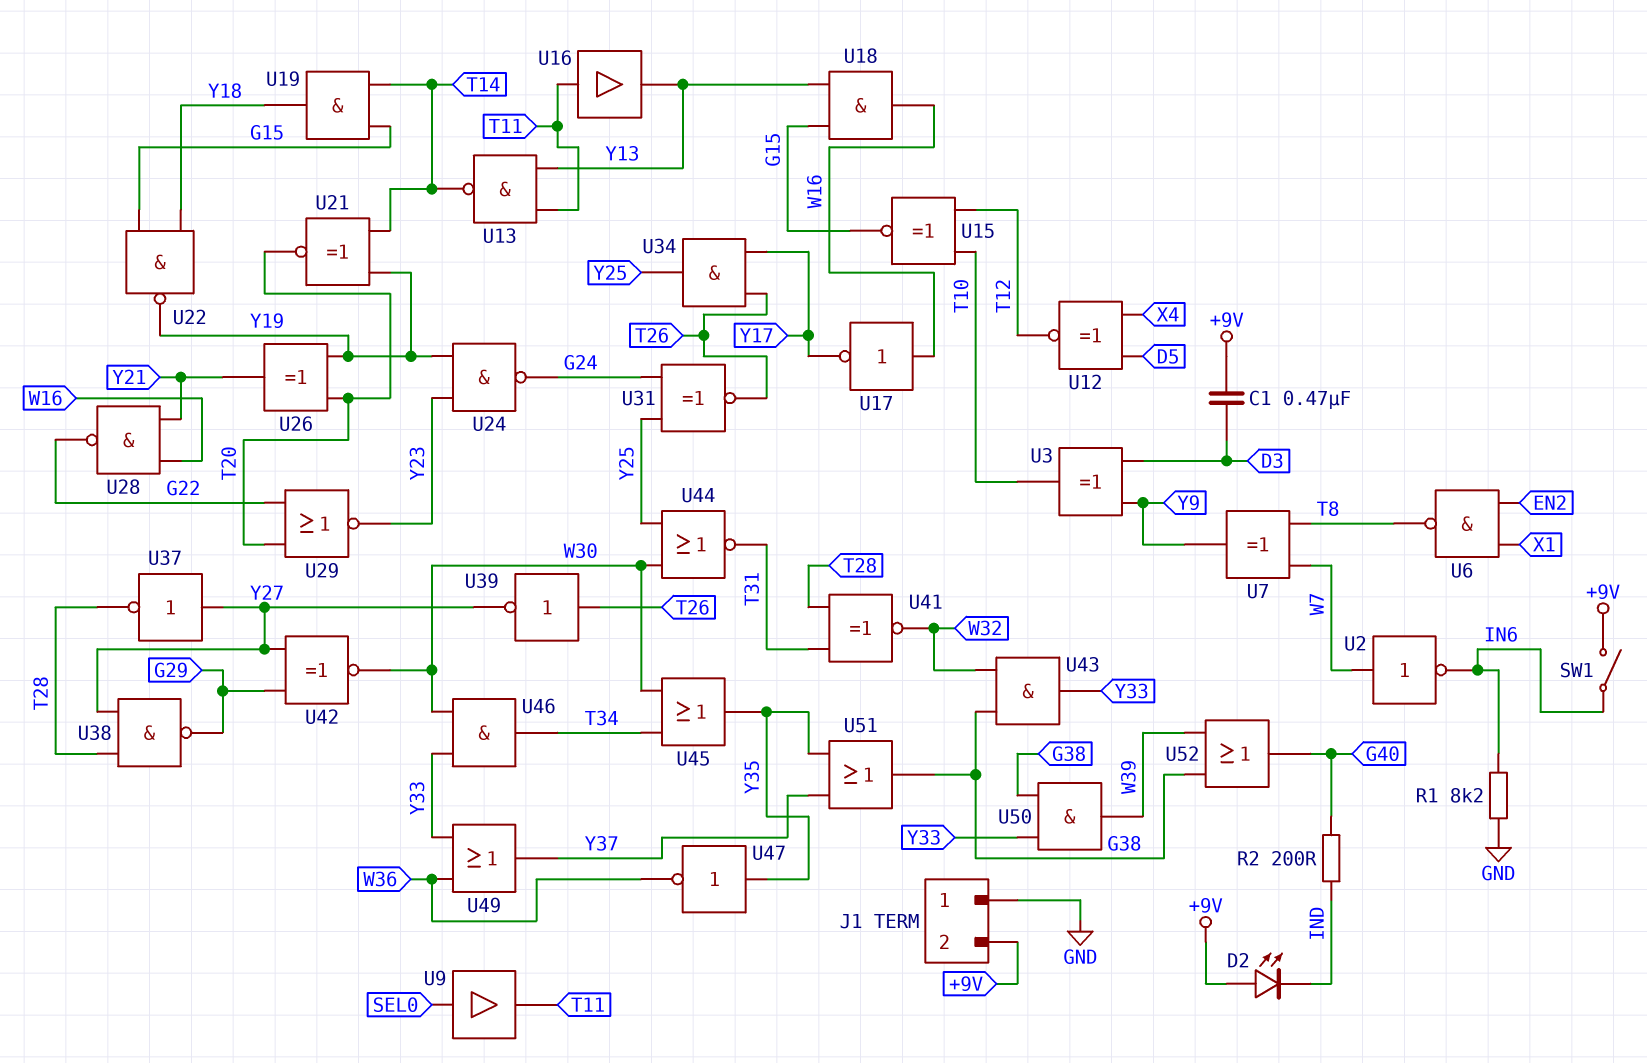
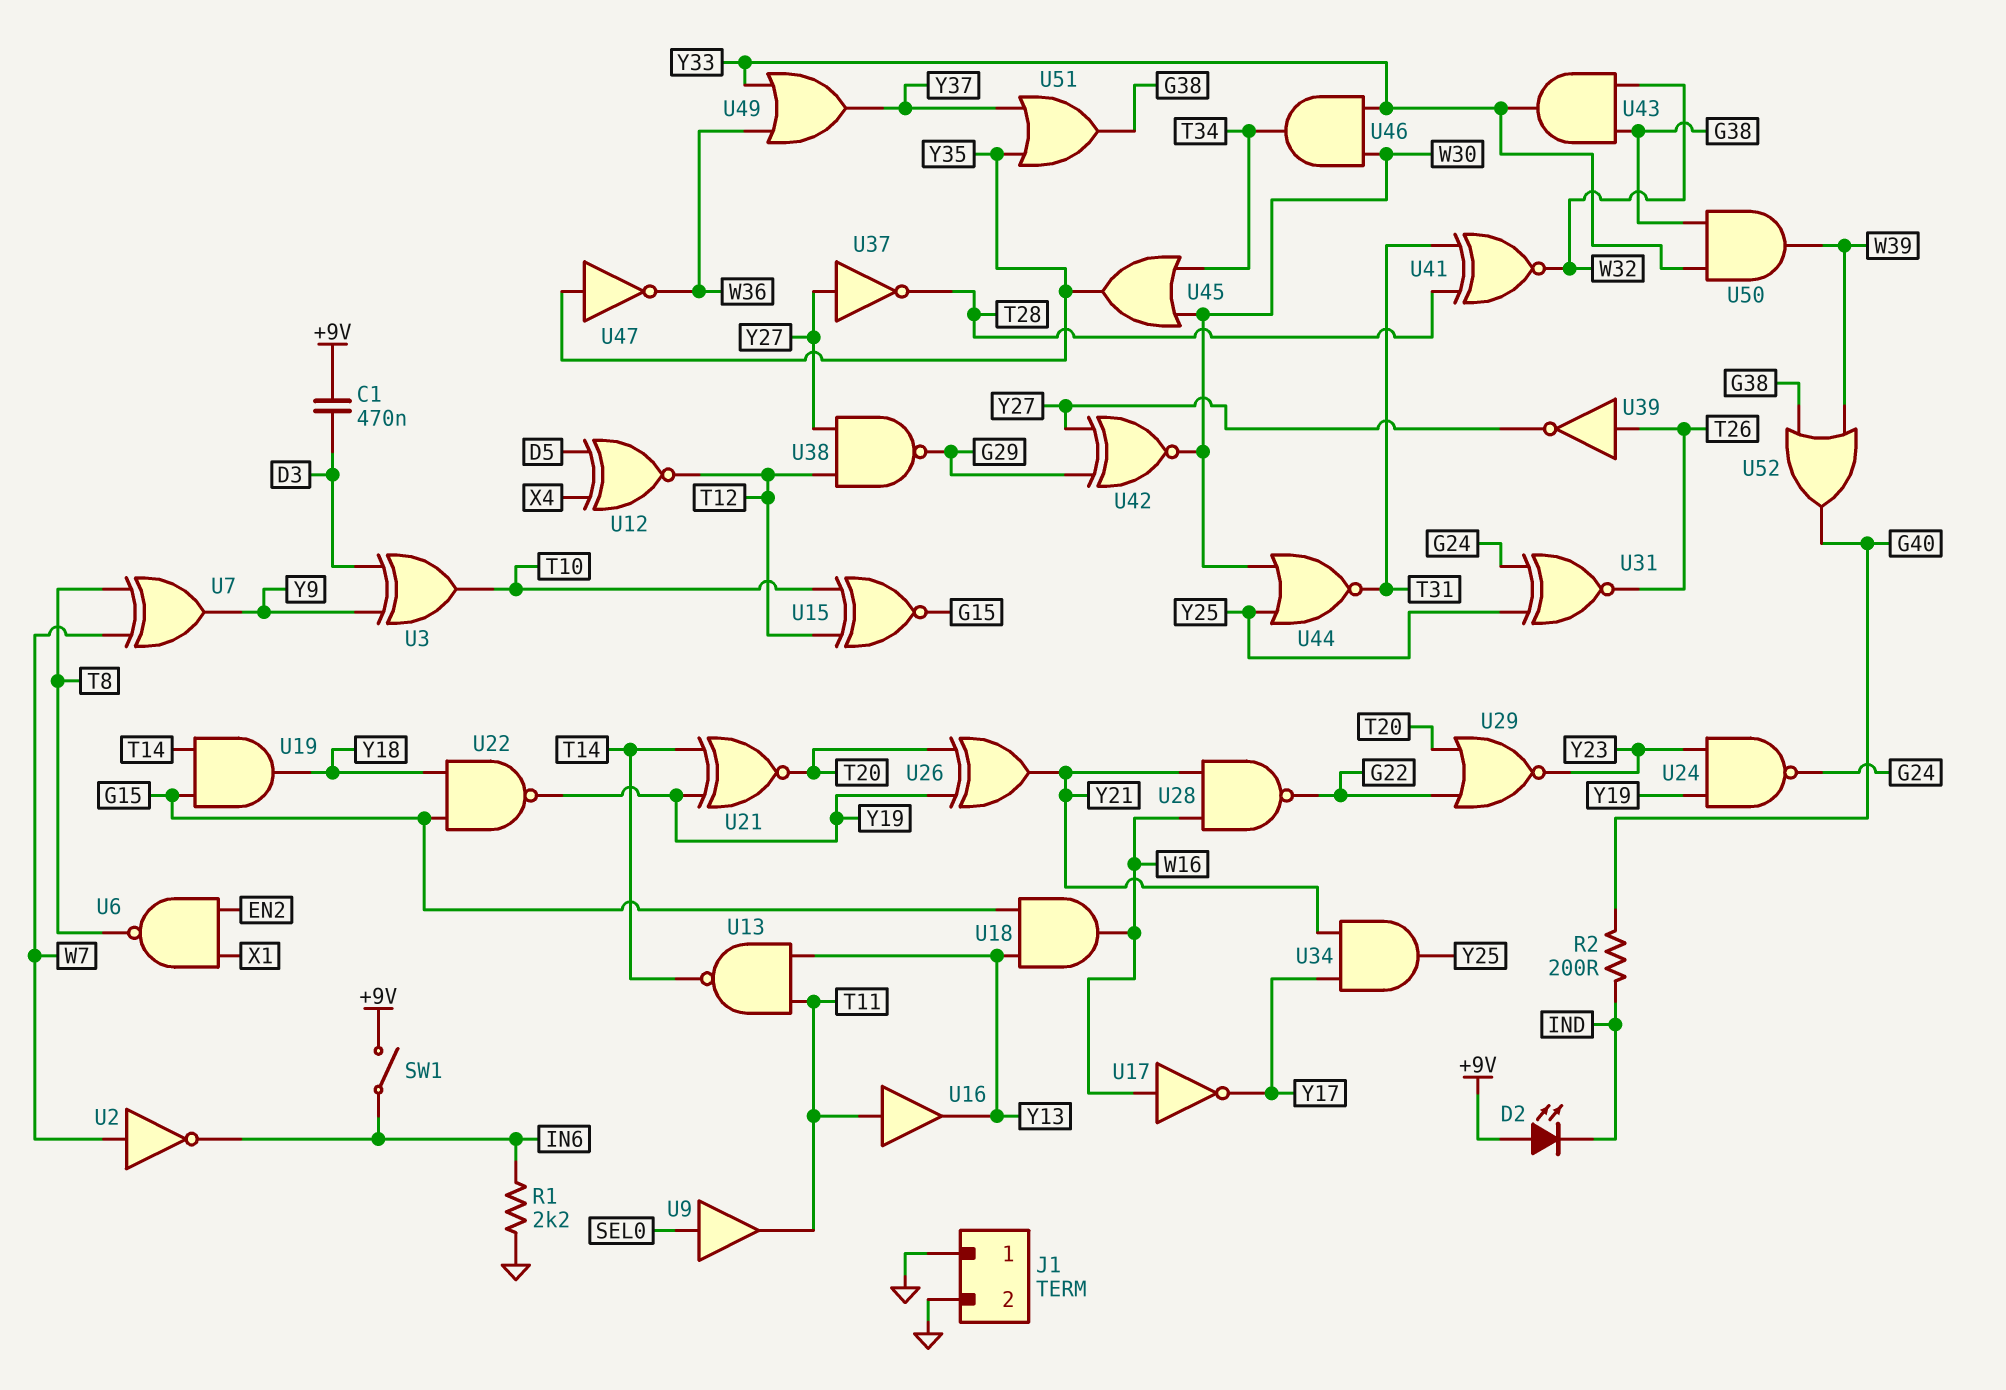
J1 pin 2: +9V -> GND
R1: 8.2k (GND, IN6) -> 2.2k (GND, IN6)
U34: AND (in T26, in Y17, out Y25) -> AND (in Y17, in Y21, out Y25)
U38: NAND (in T28, in Y27, out G29) -> NAND (in T12, in Y27, out G29)

